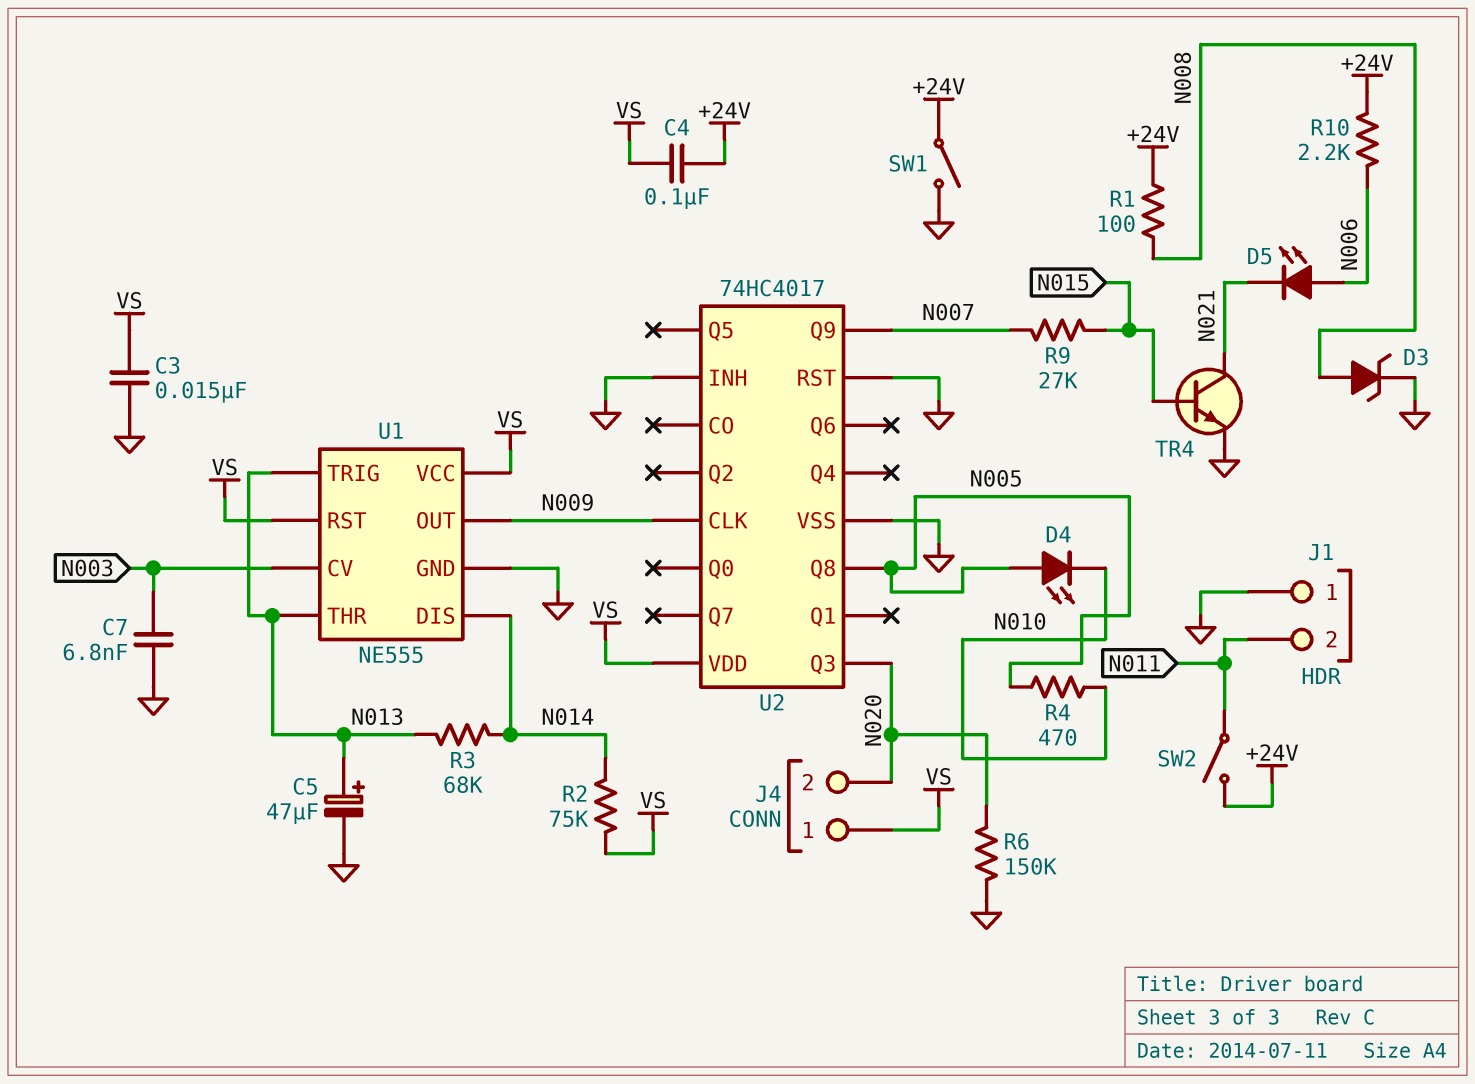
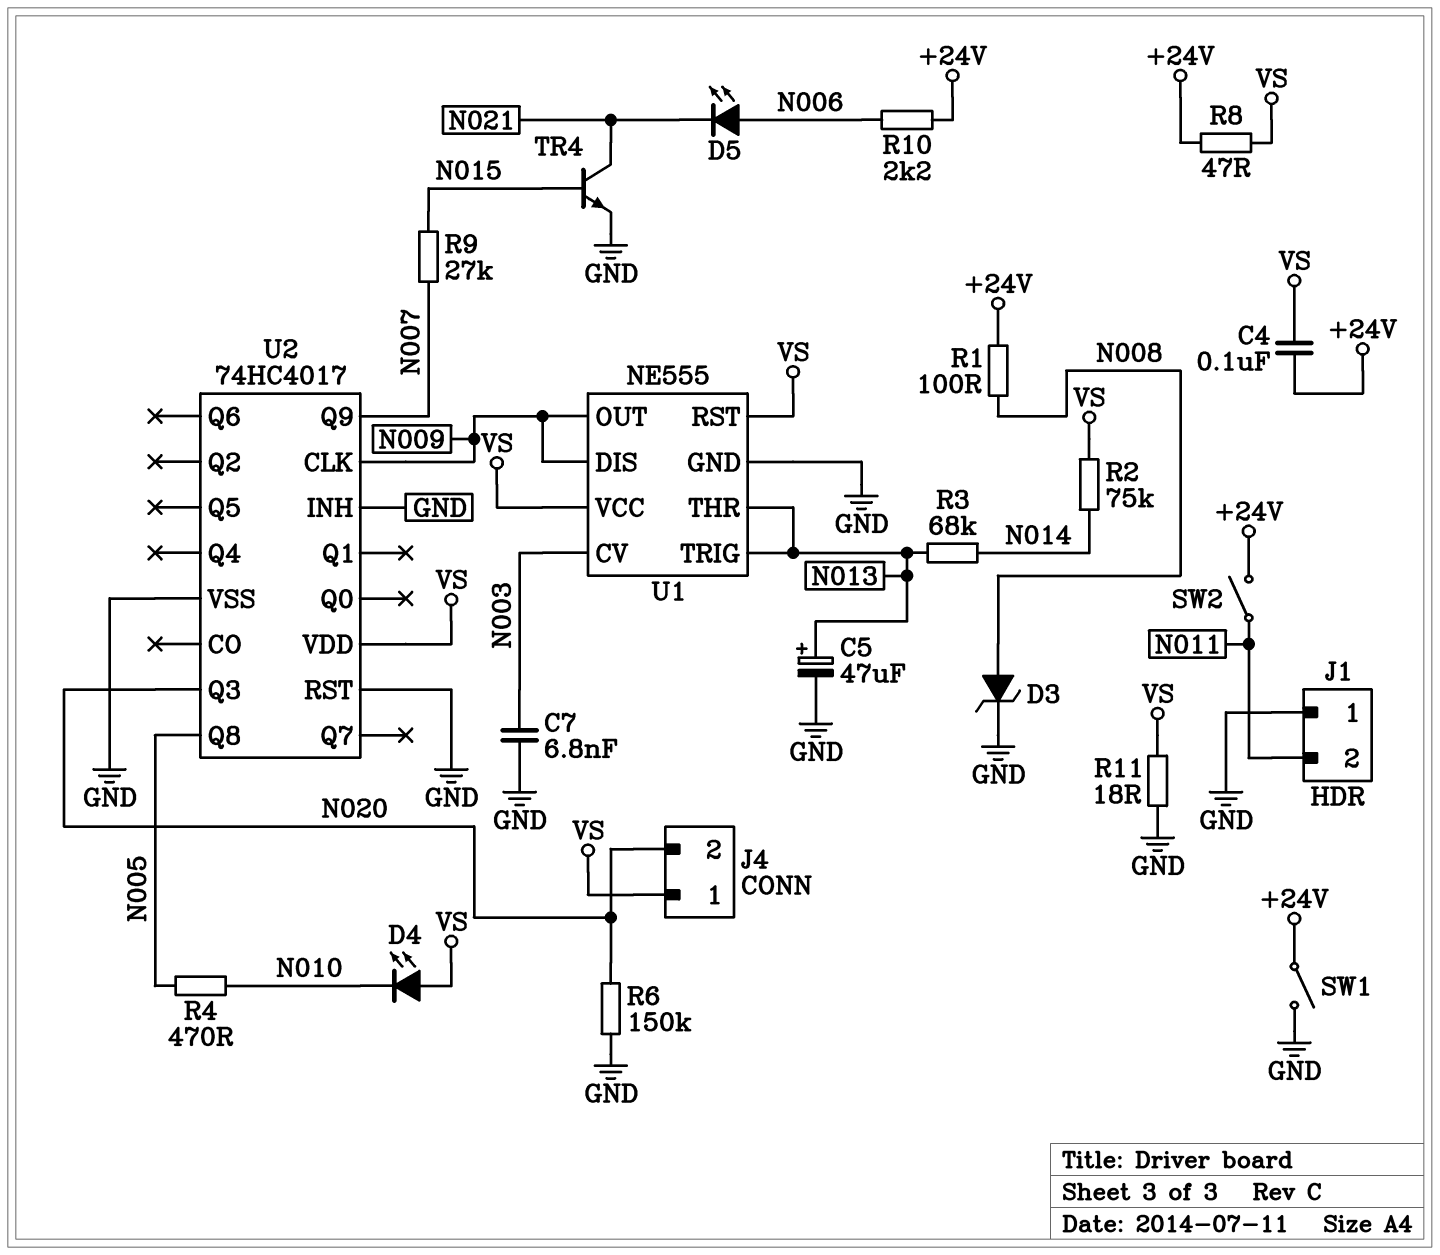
C3: 15nF (GND, VS) -> none
D4: LED (A N005, K N010) -> LED (A VS, K N010)
R8: none -> 47 (+24V, VS)
R11: none -> 18 (GND, VS)
U1 pin DIS: N014 -> N009

